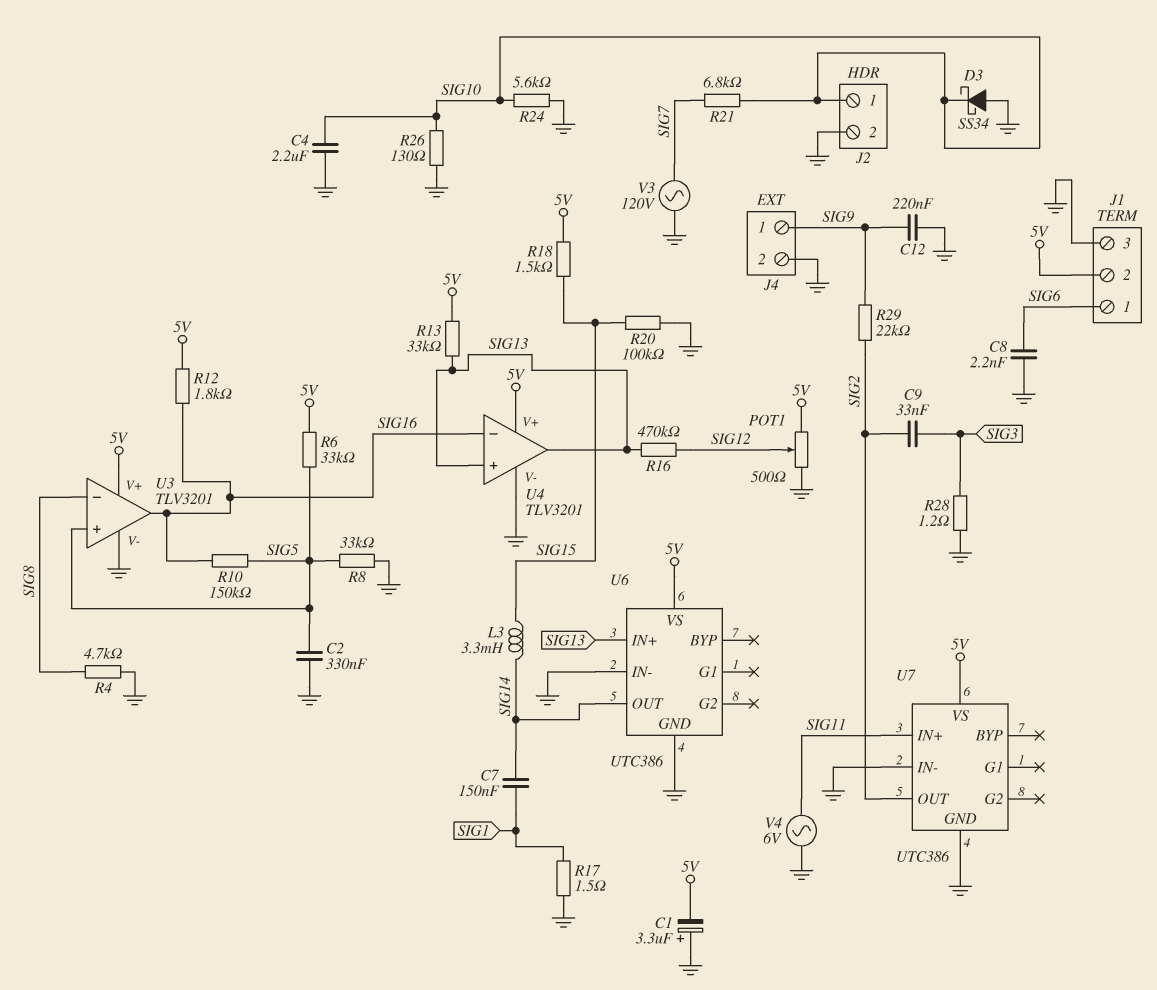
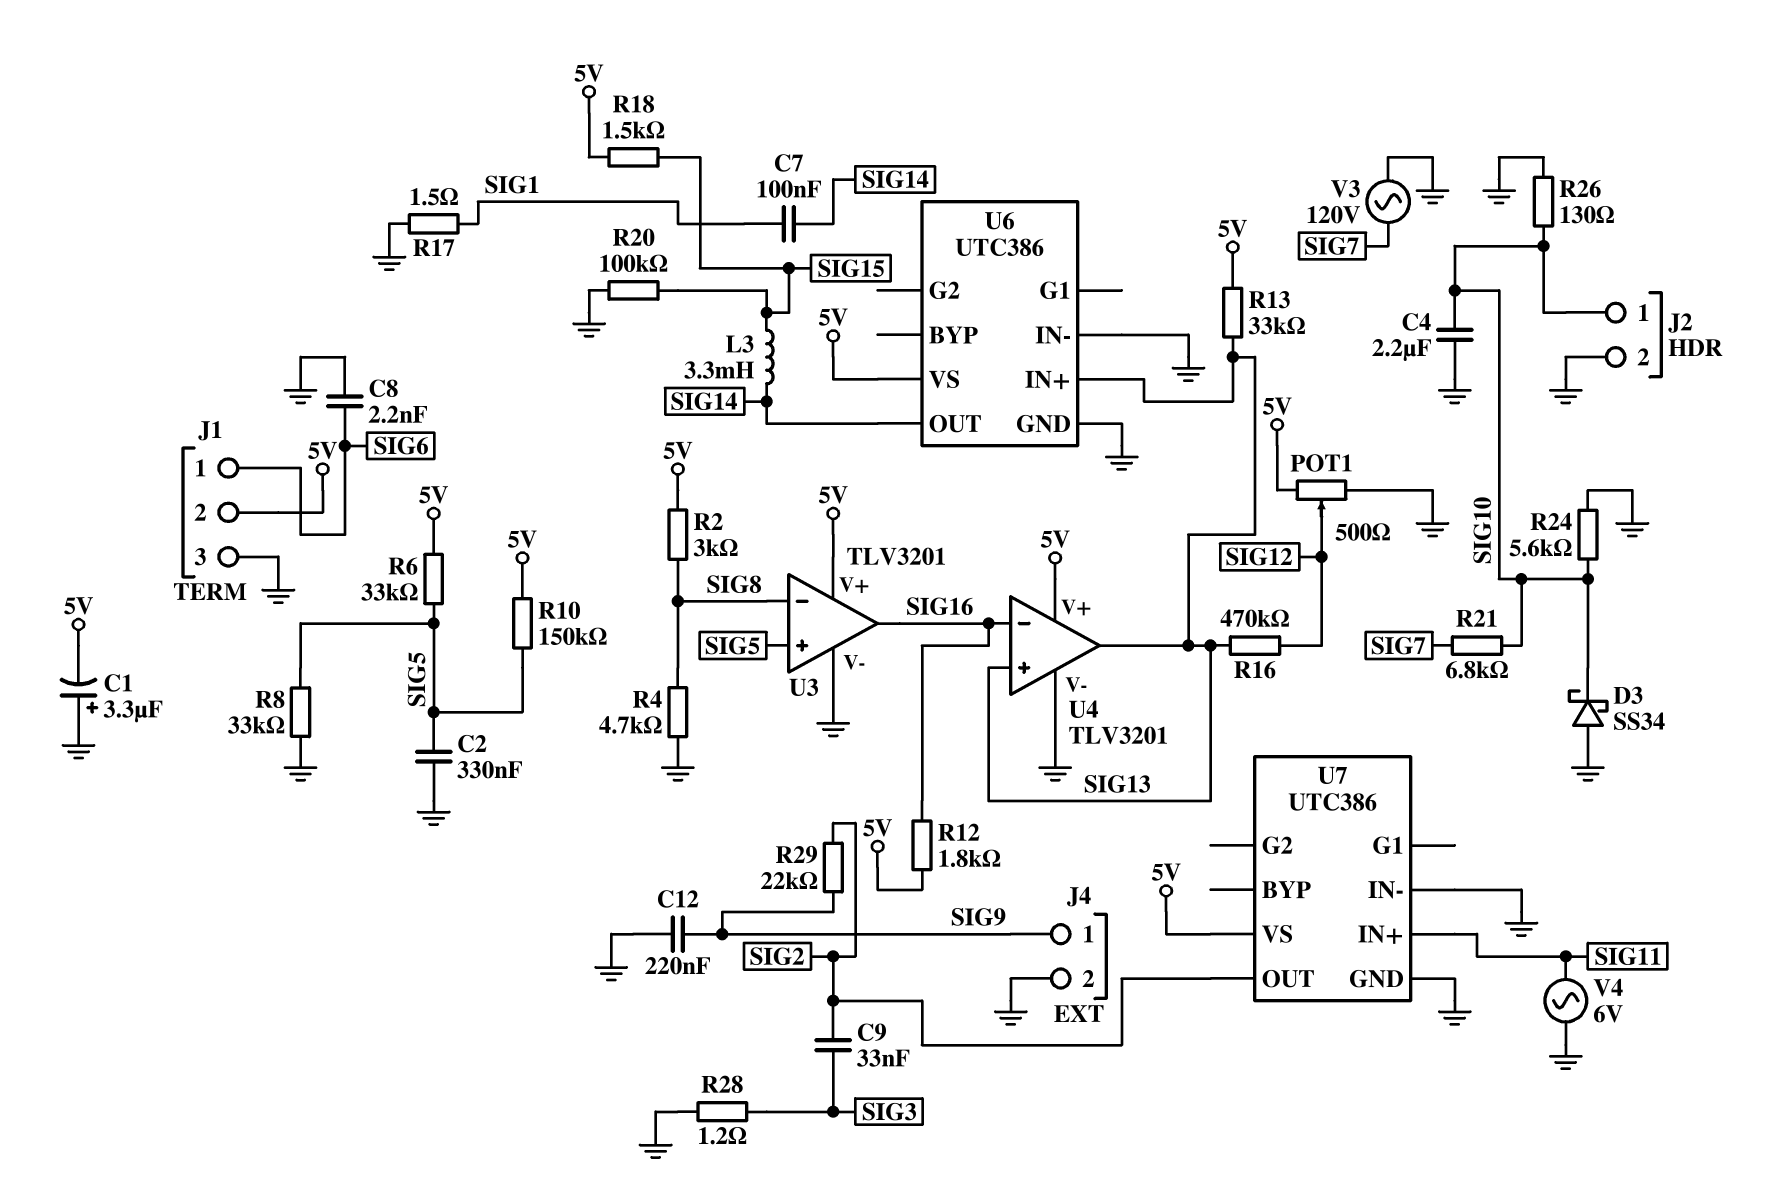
C7: 150nF (SIG1, SIG14) -> 100nF (SIG1, SIG14)
R2: none -> 3k (5V, SIG8)
R10: 150k (SIG5, SIG16) -> 150k (5V, SIG5)

